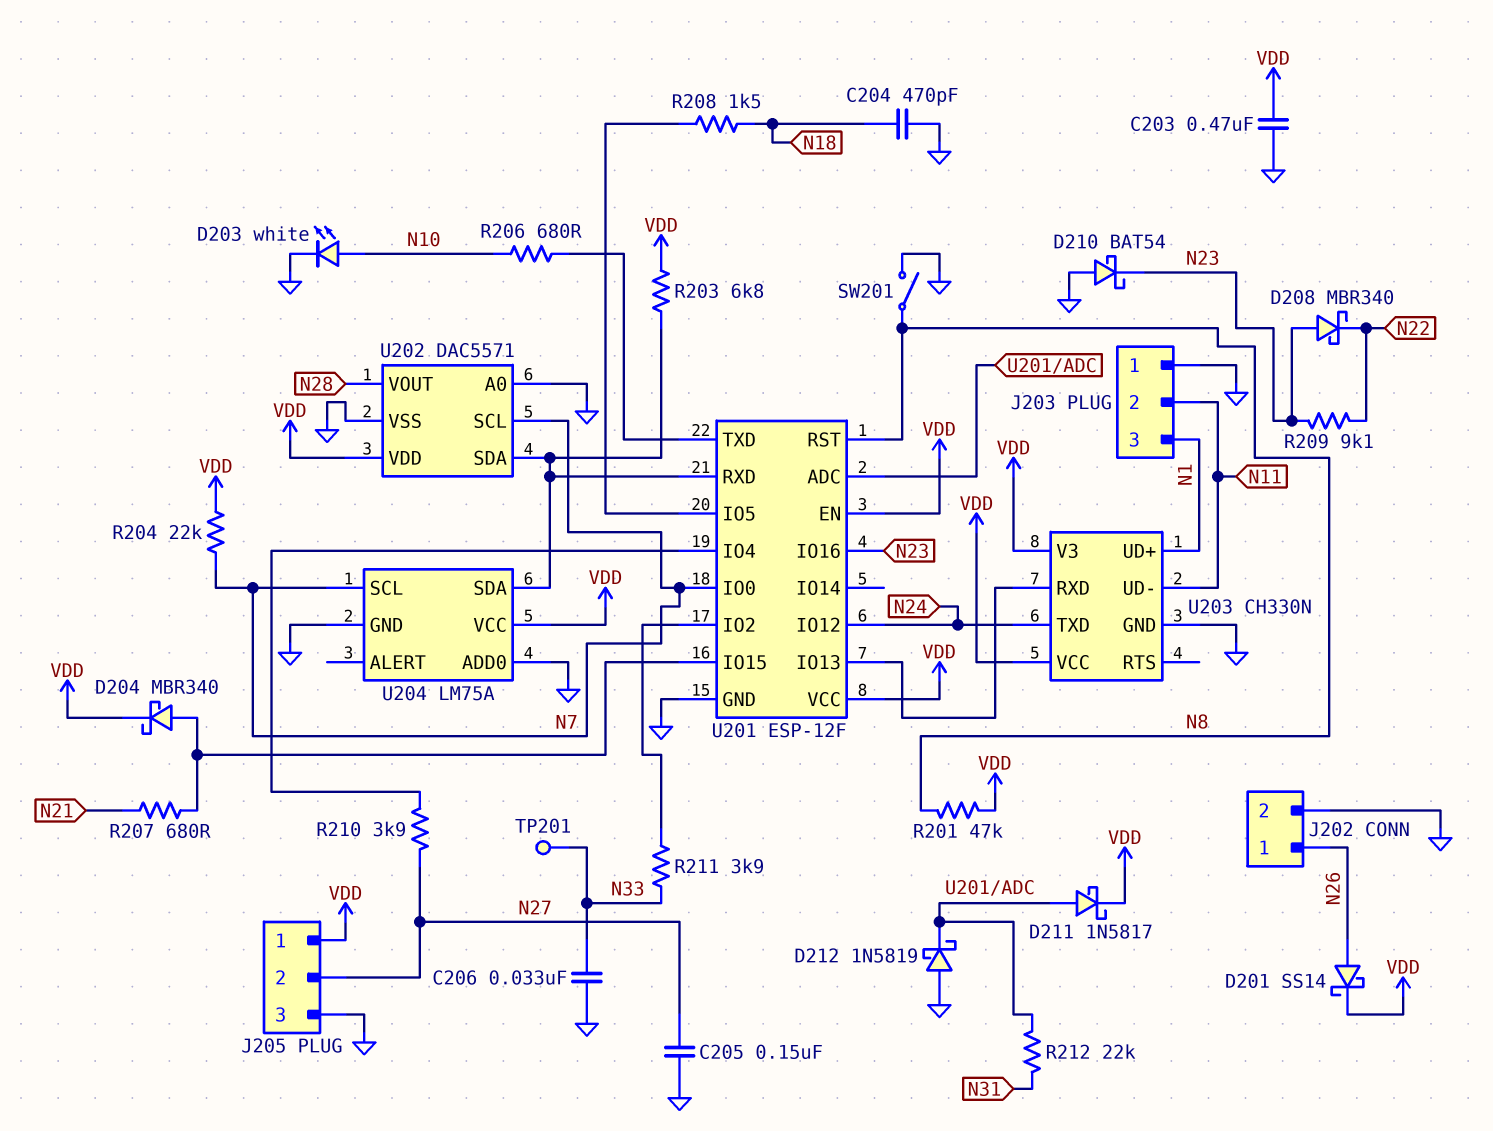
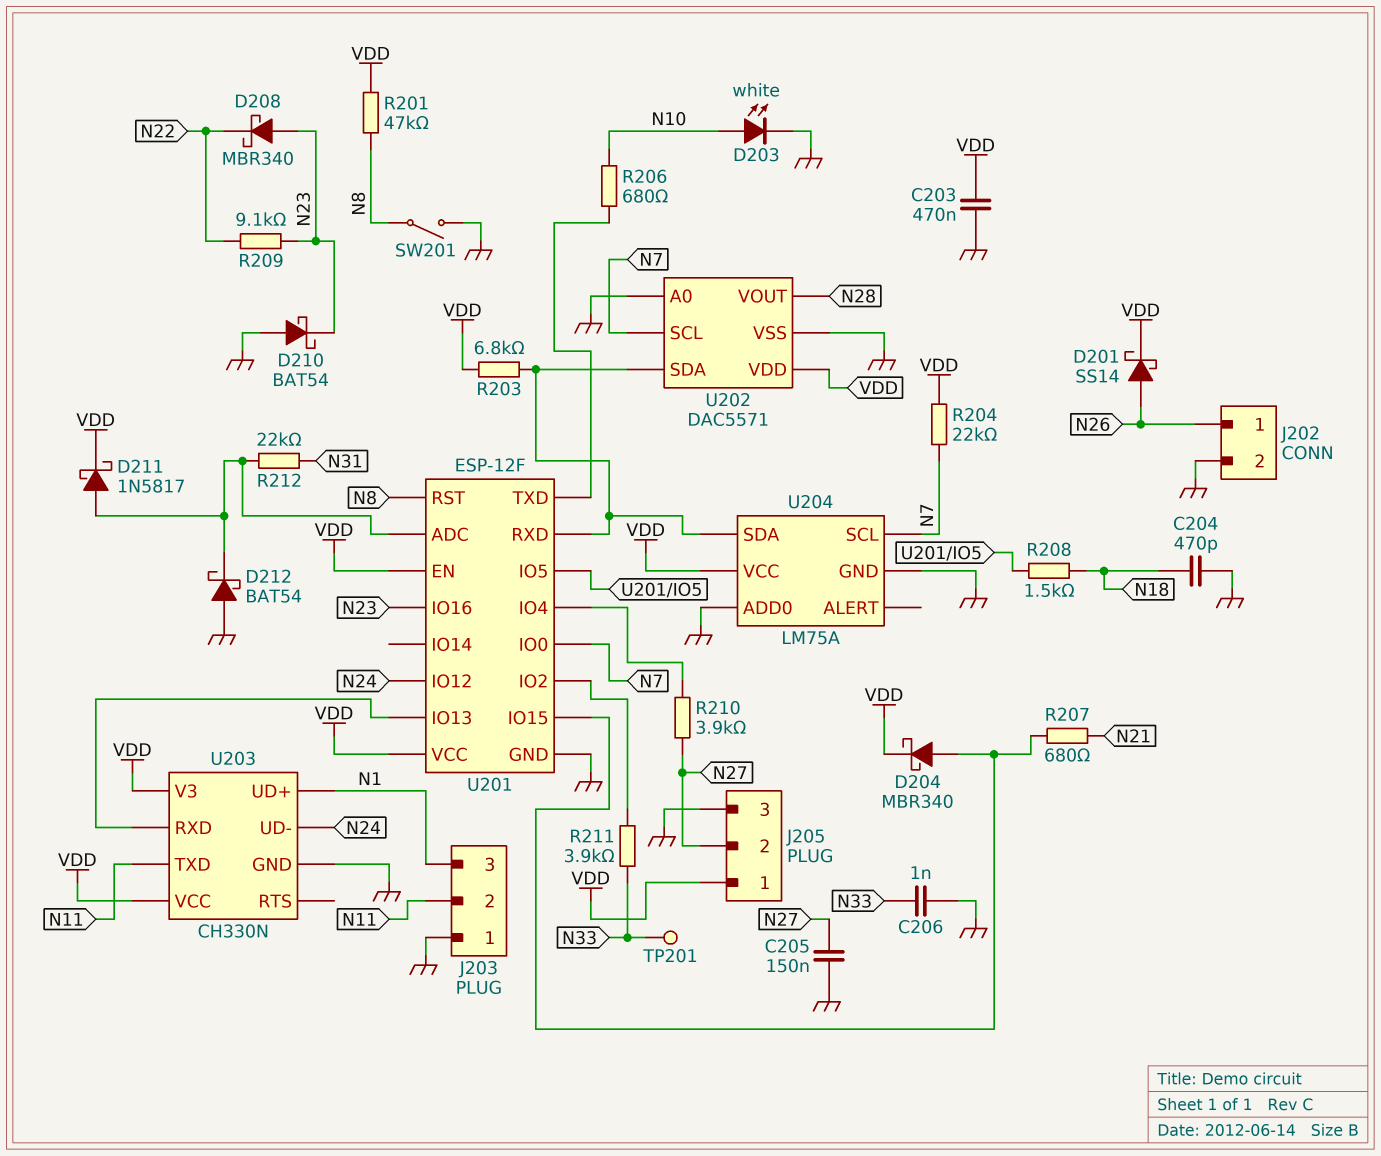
C206: 33nF (GND, N33) -> 1nF (GND, N33)
D212: schottky 1N5819 (A GND, K U201/ADC) -> schottky BAT54 (A GND, K U201/ADC)
U203 pin TXD: N24 -> N11
U203 pin UD-: N11 -> N24

